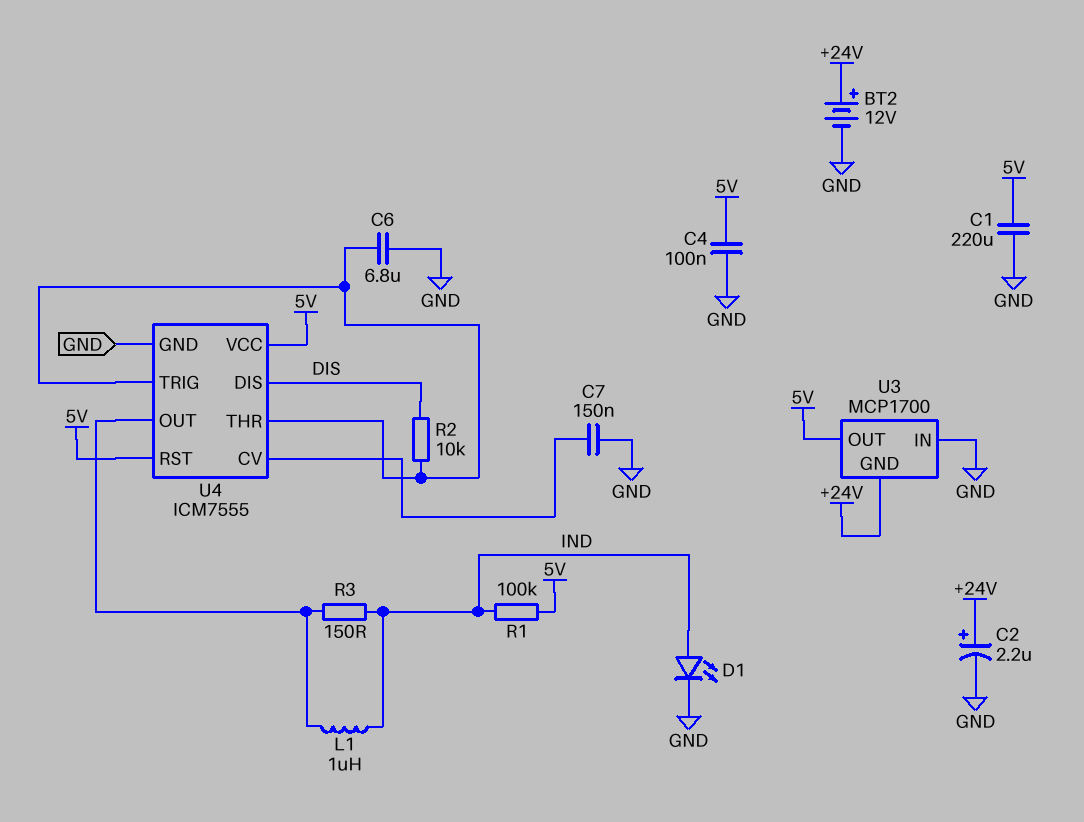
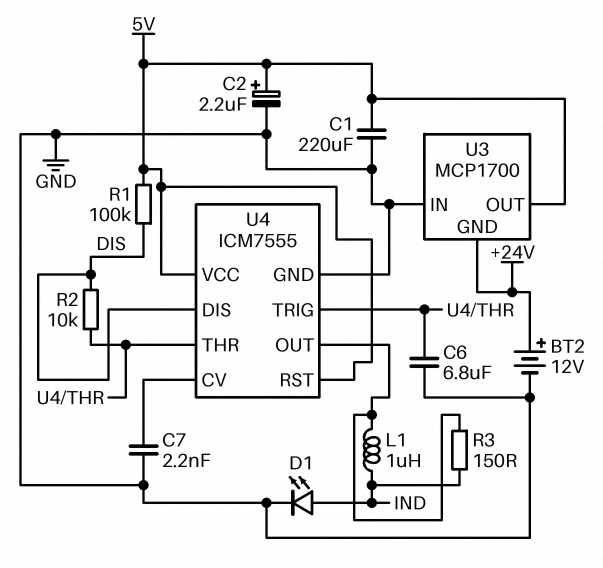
C2: 2.2uF (plus +24V, minus GND) -> 2.2uF (plus 5V, minus GND)
C4: 100nF (5V, GND) -> none
C7: 150nF (GND, U4/CV) -> 2.2nF (GND, U4/CV)
R1: 100k (5V, IND) -> 100k (5V, DIS)

